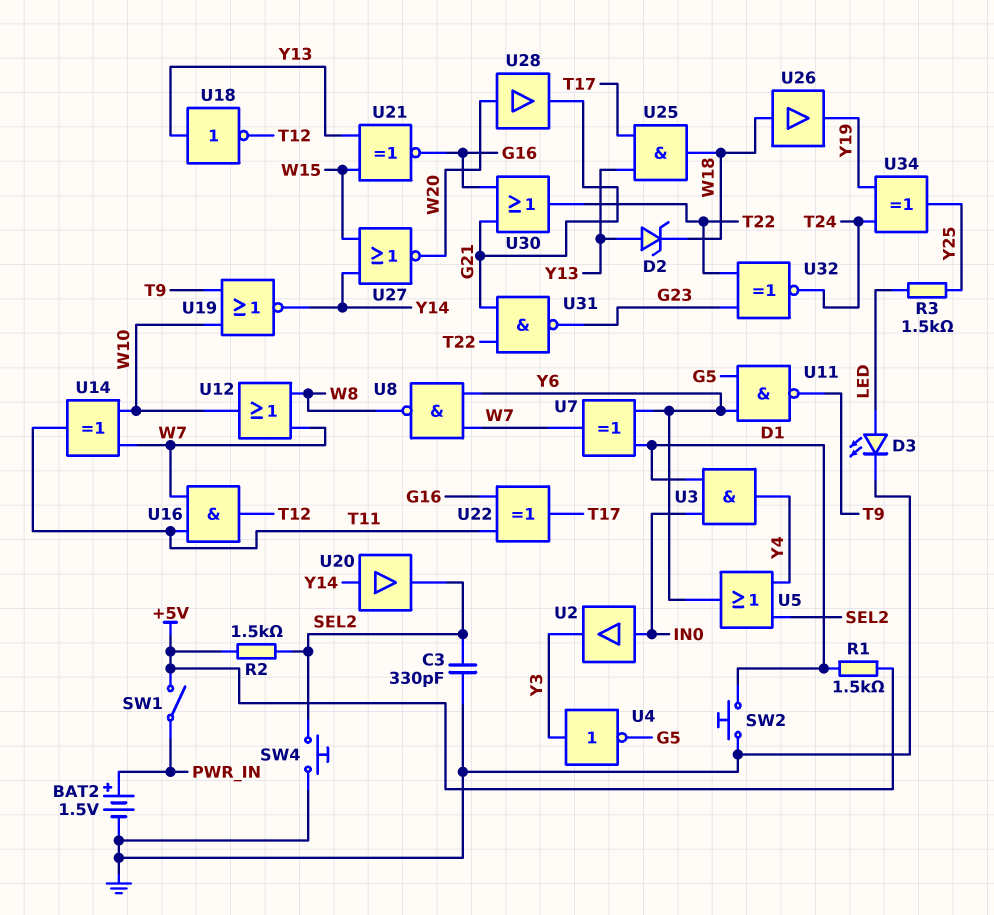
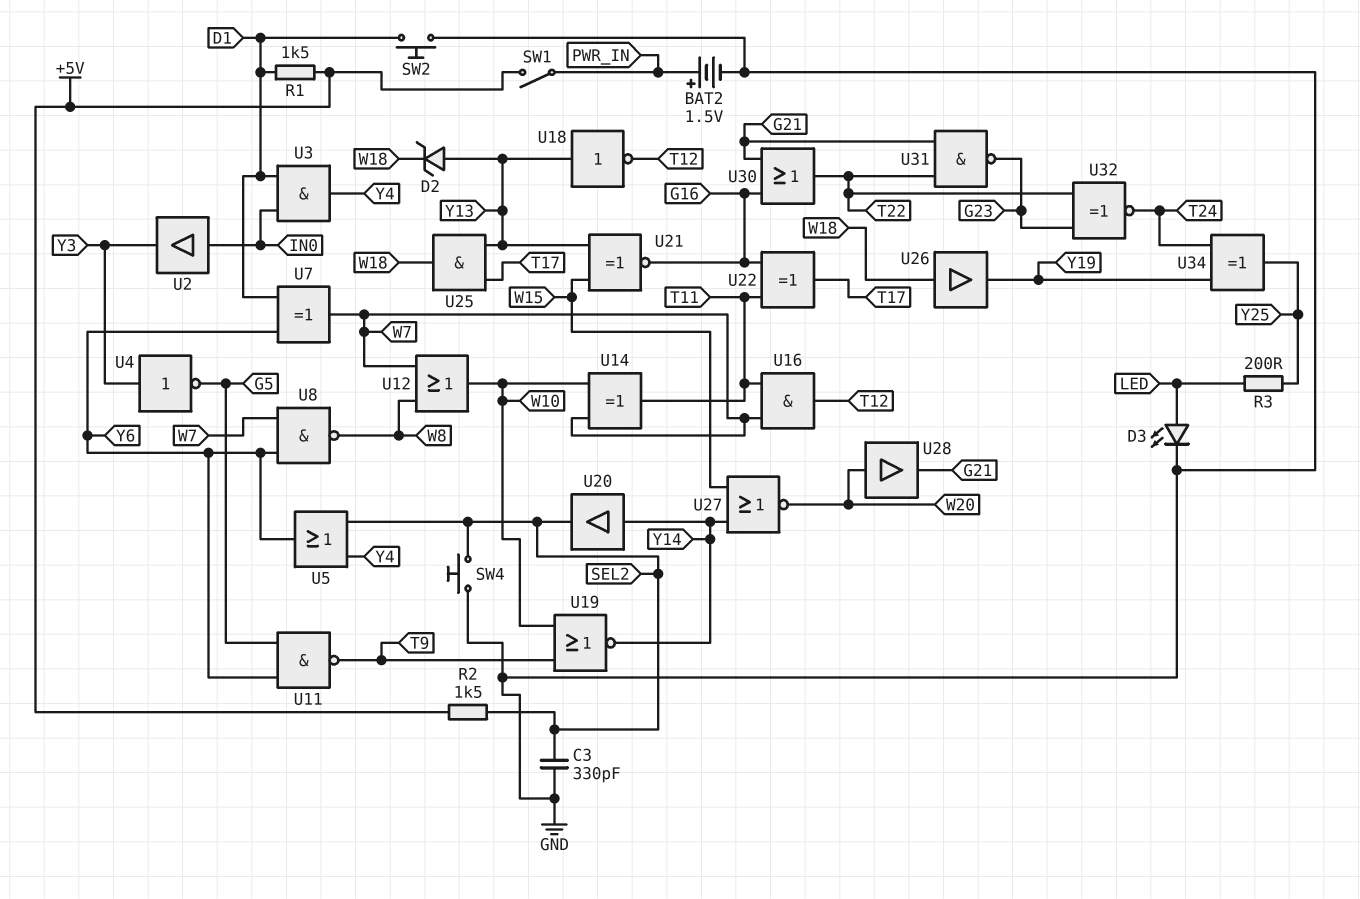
R3: 1.5k (LED, Y25) -> 200 (LED, Y25)

